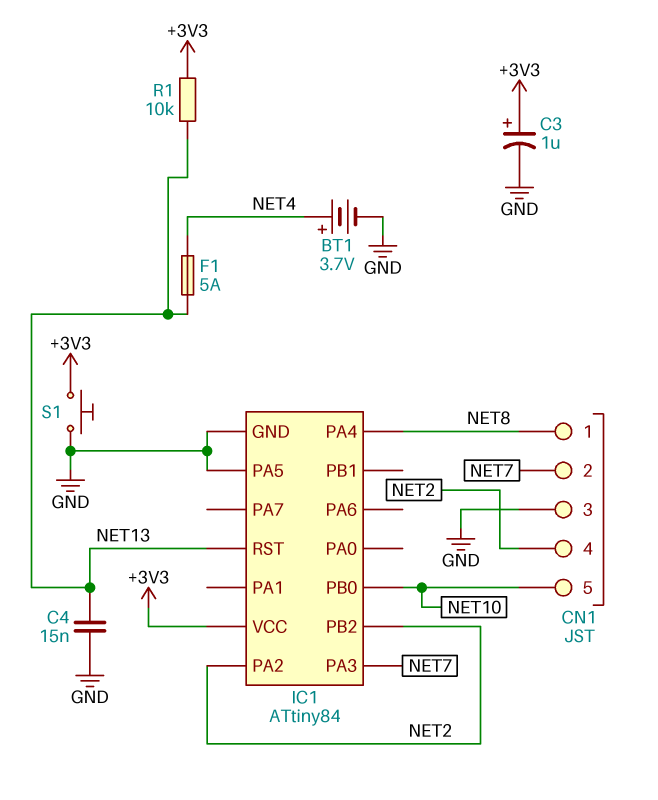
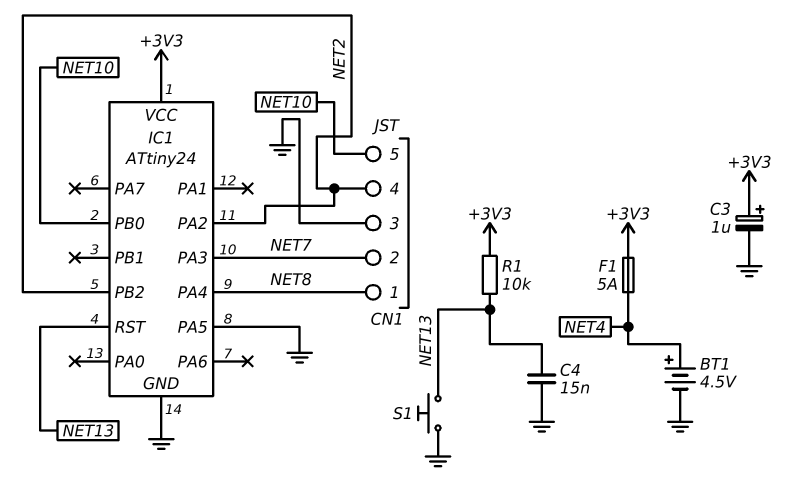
BT1: 3.7V (plus NET4, minus GND) -> 4.5V (plus NET4, minus GND)
F1: 5A (NET4, NET13) -> 5A (+3V3, NET4)
IC1: ATtiny84 -> ATtiny24
S1: button (+3V3, GND) -> button (GND, NET13)

